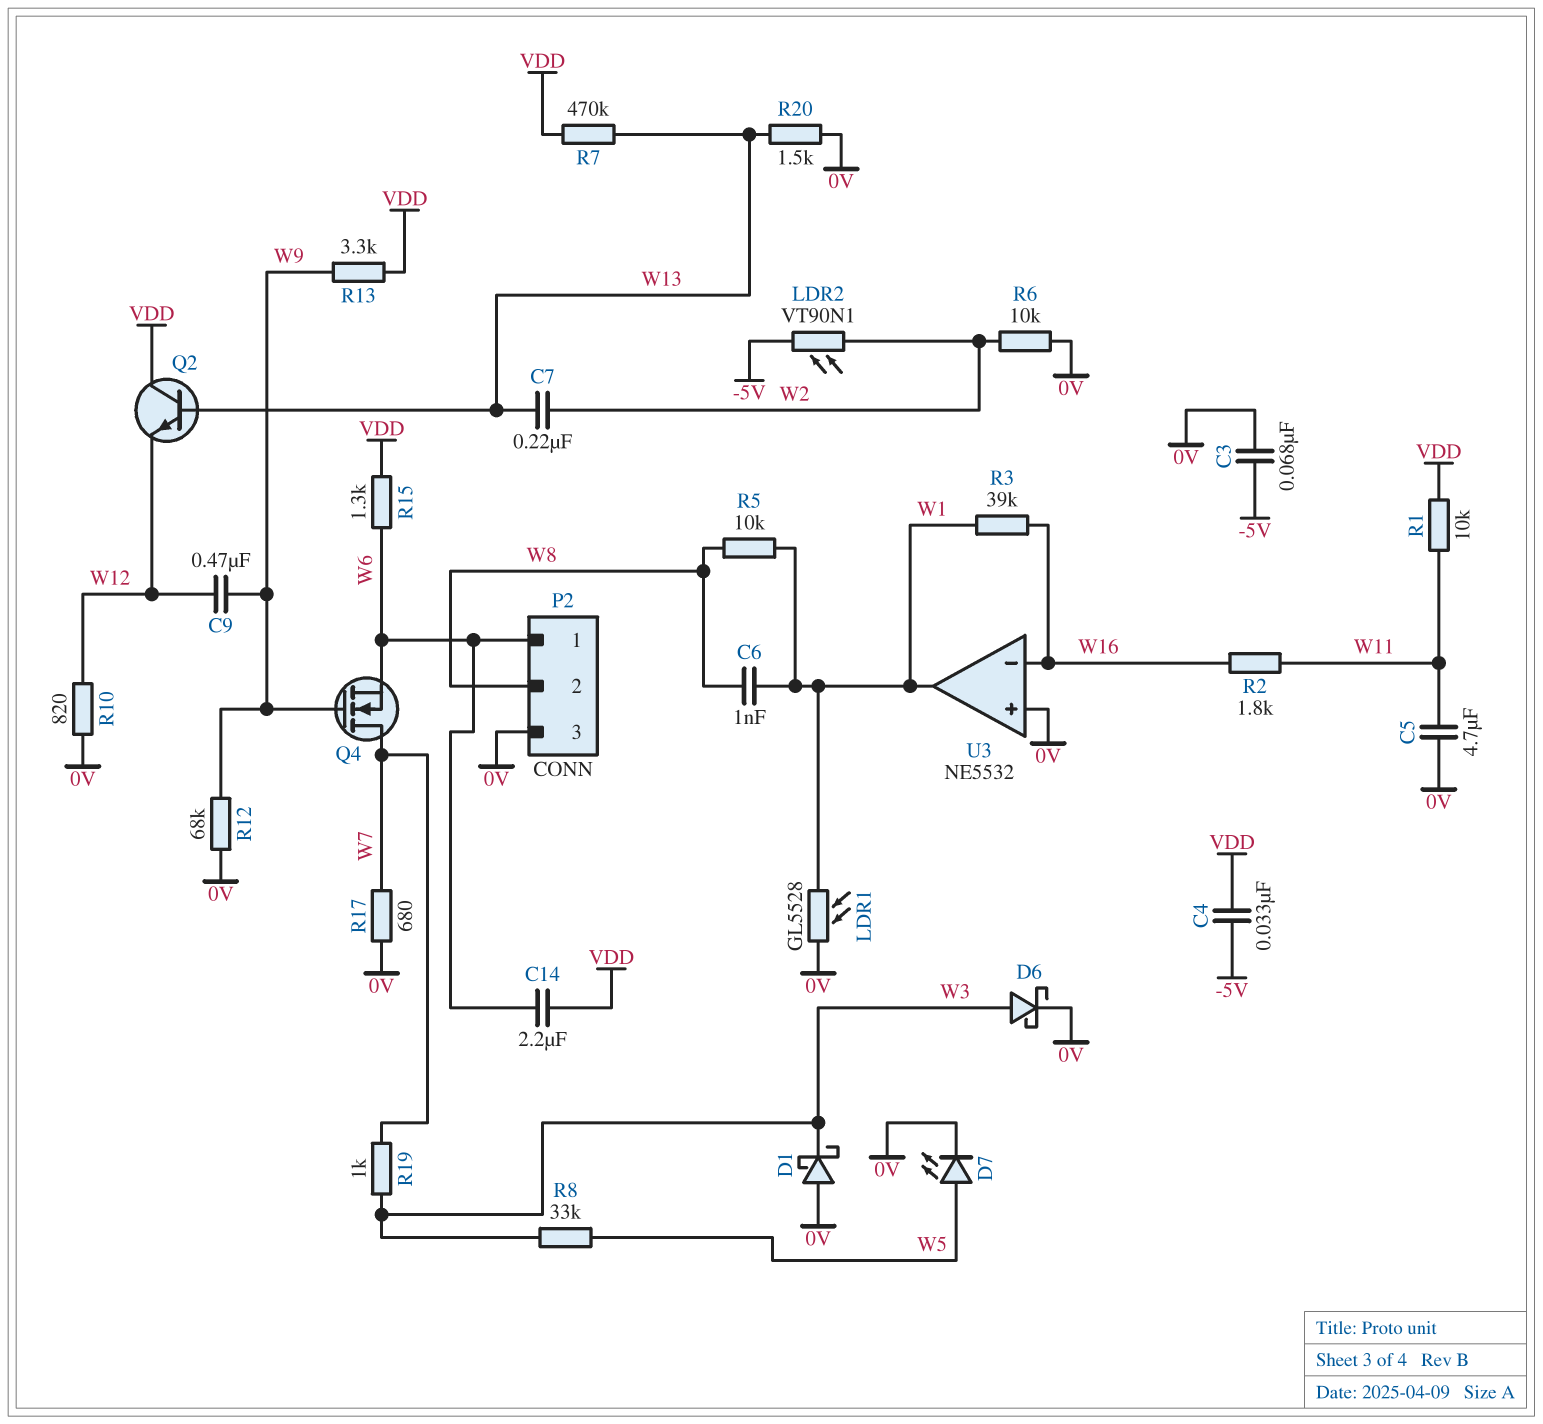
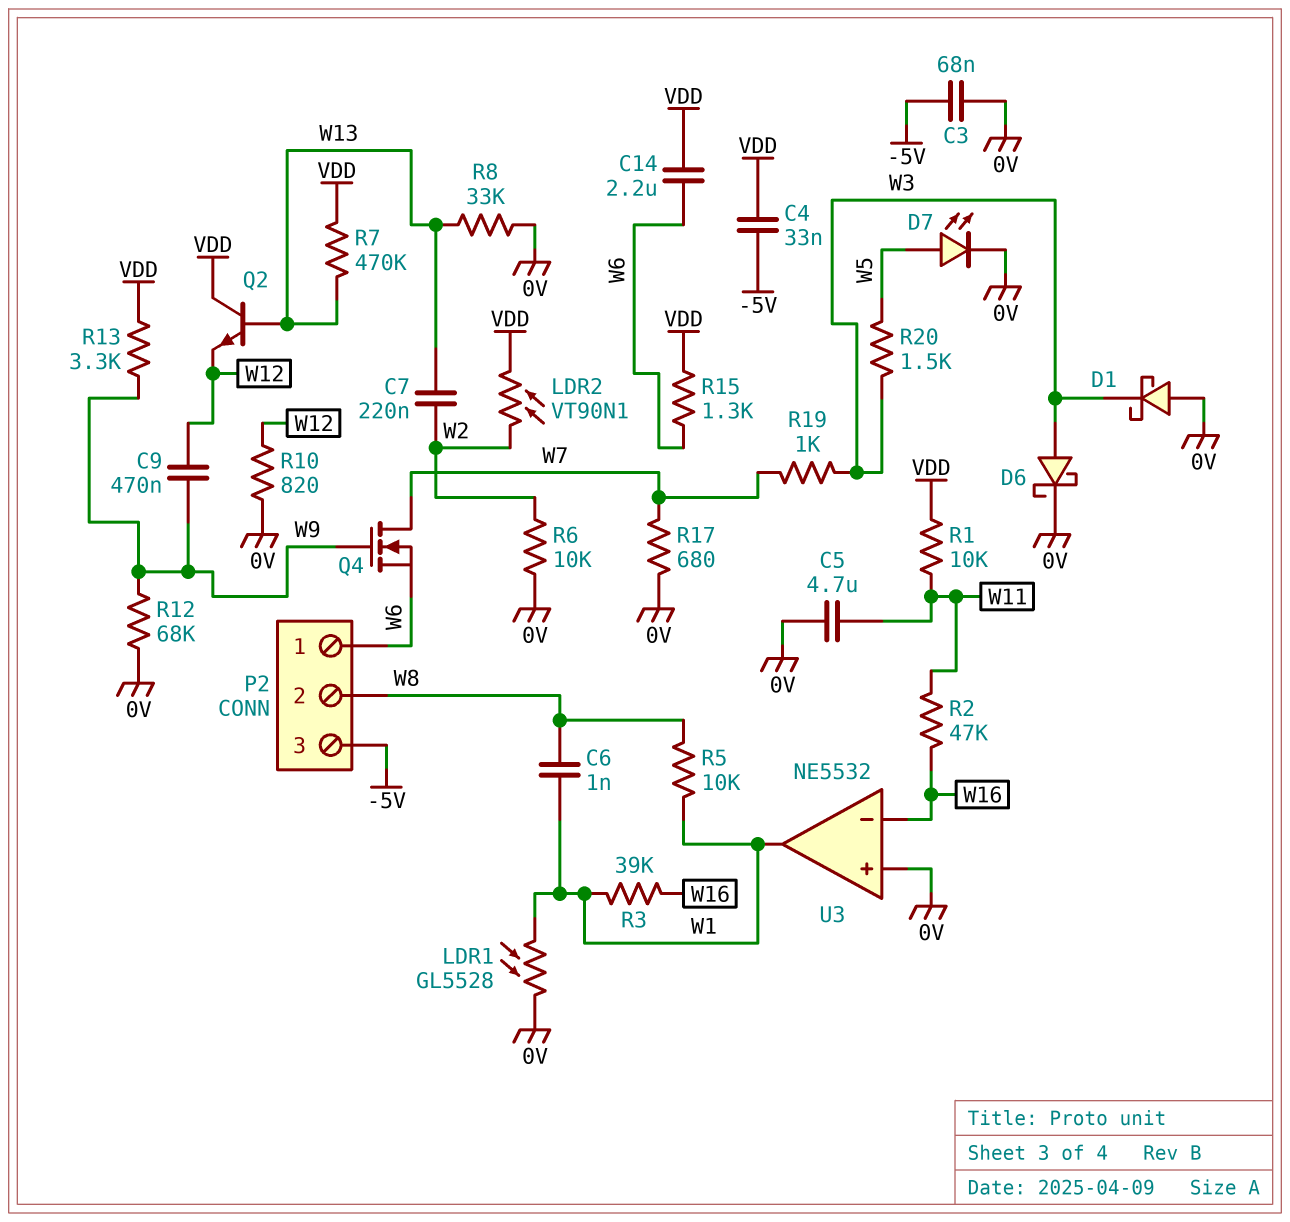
LDR2: VT90N1 (-5V, W2) -> VT90N1 (VDD, W2)
P2 pin 3: 0V -> -5V
R2: 1.8k (W11, W16) -> 47k (W11, W16)
R8: 33k (W3, W5) -> 33k (0V, W13)
R20: 1.5k (0V, W13) -> 1.5k (W3, W5)

